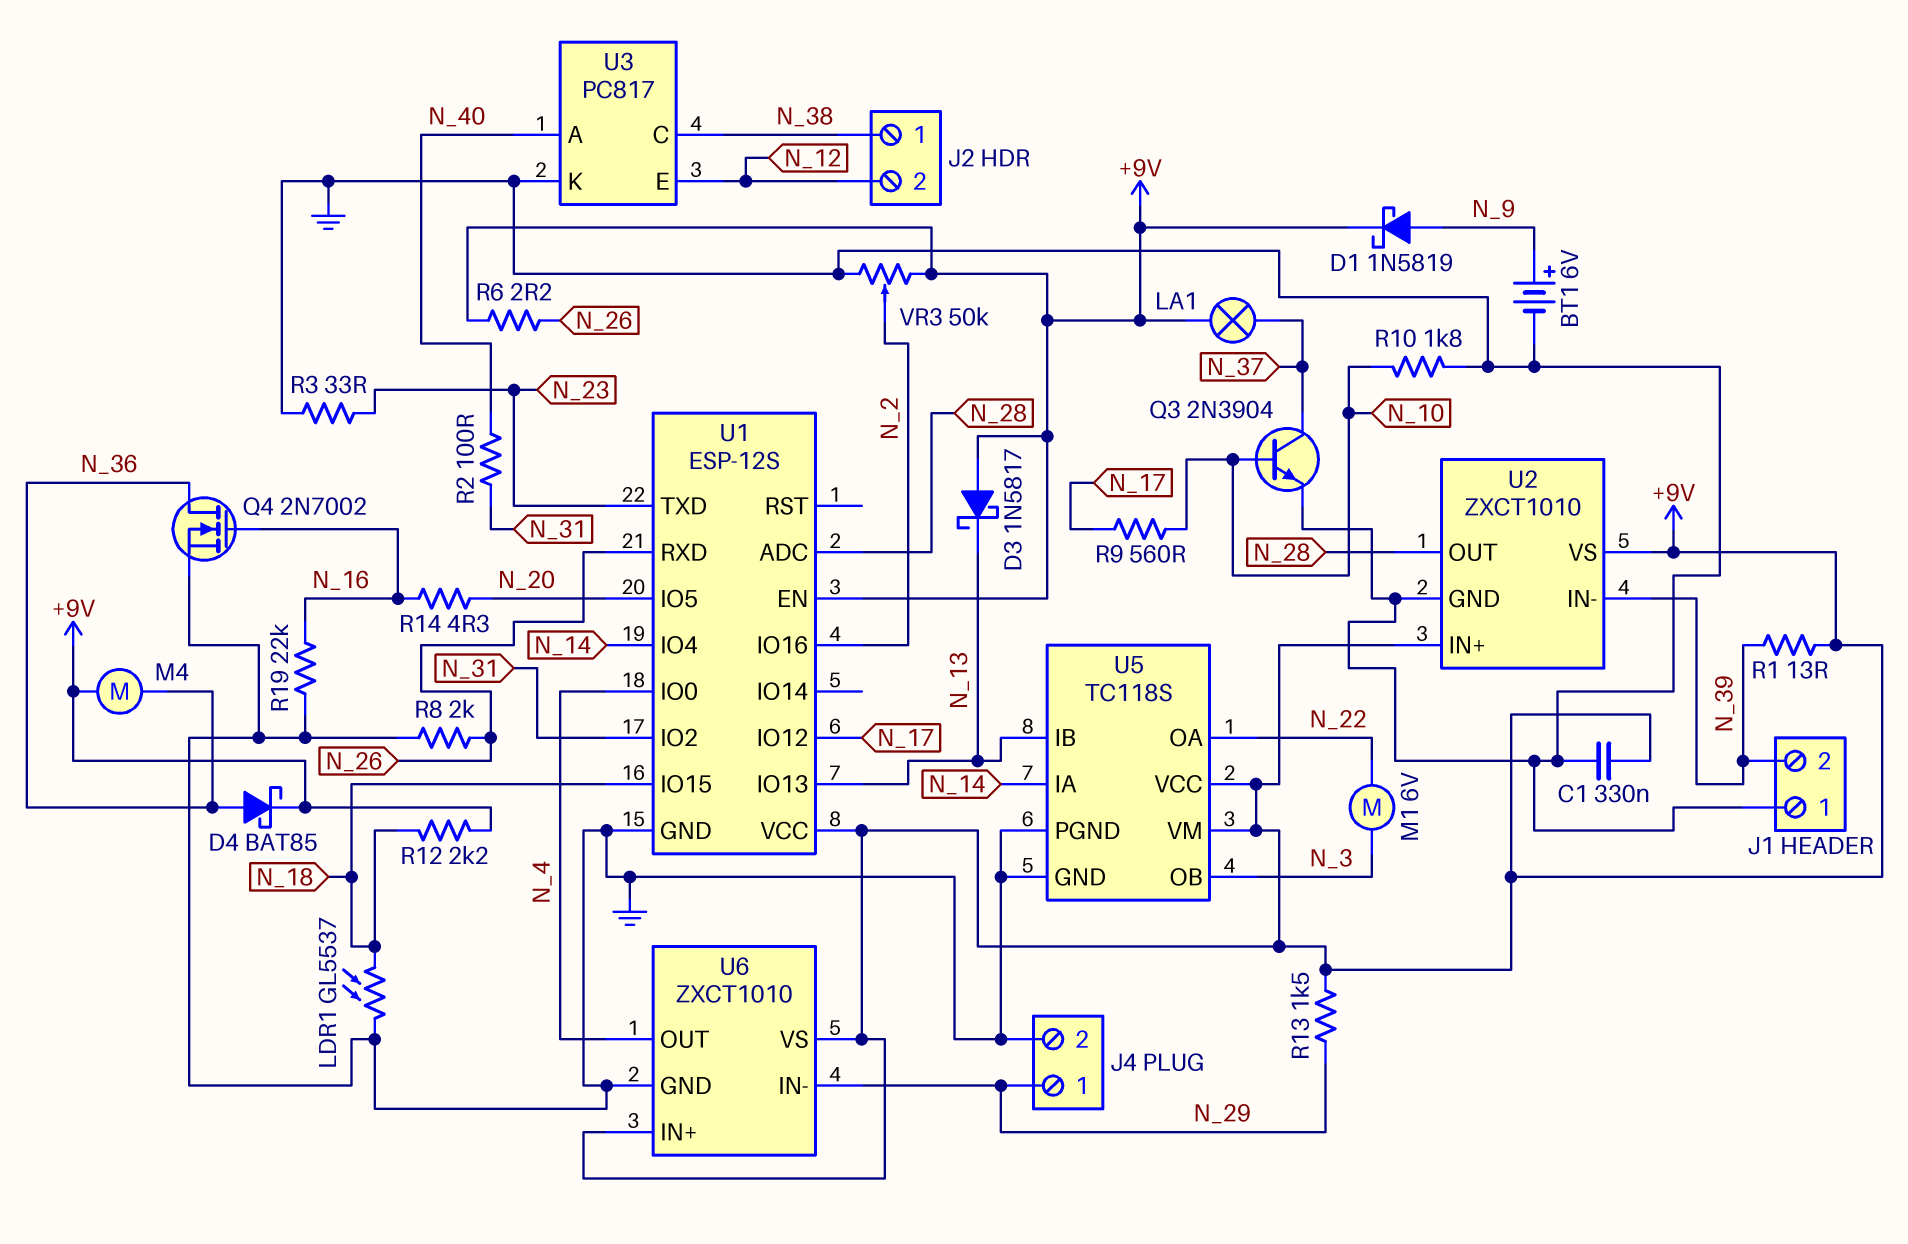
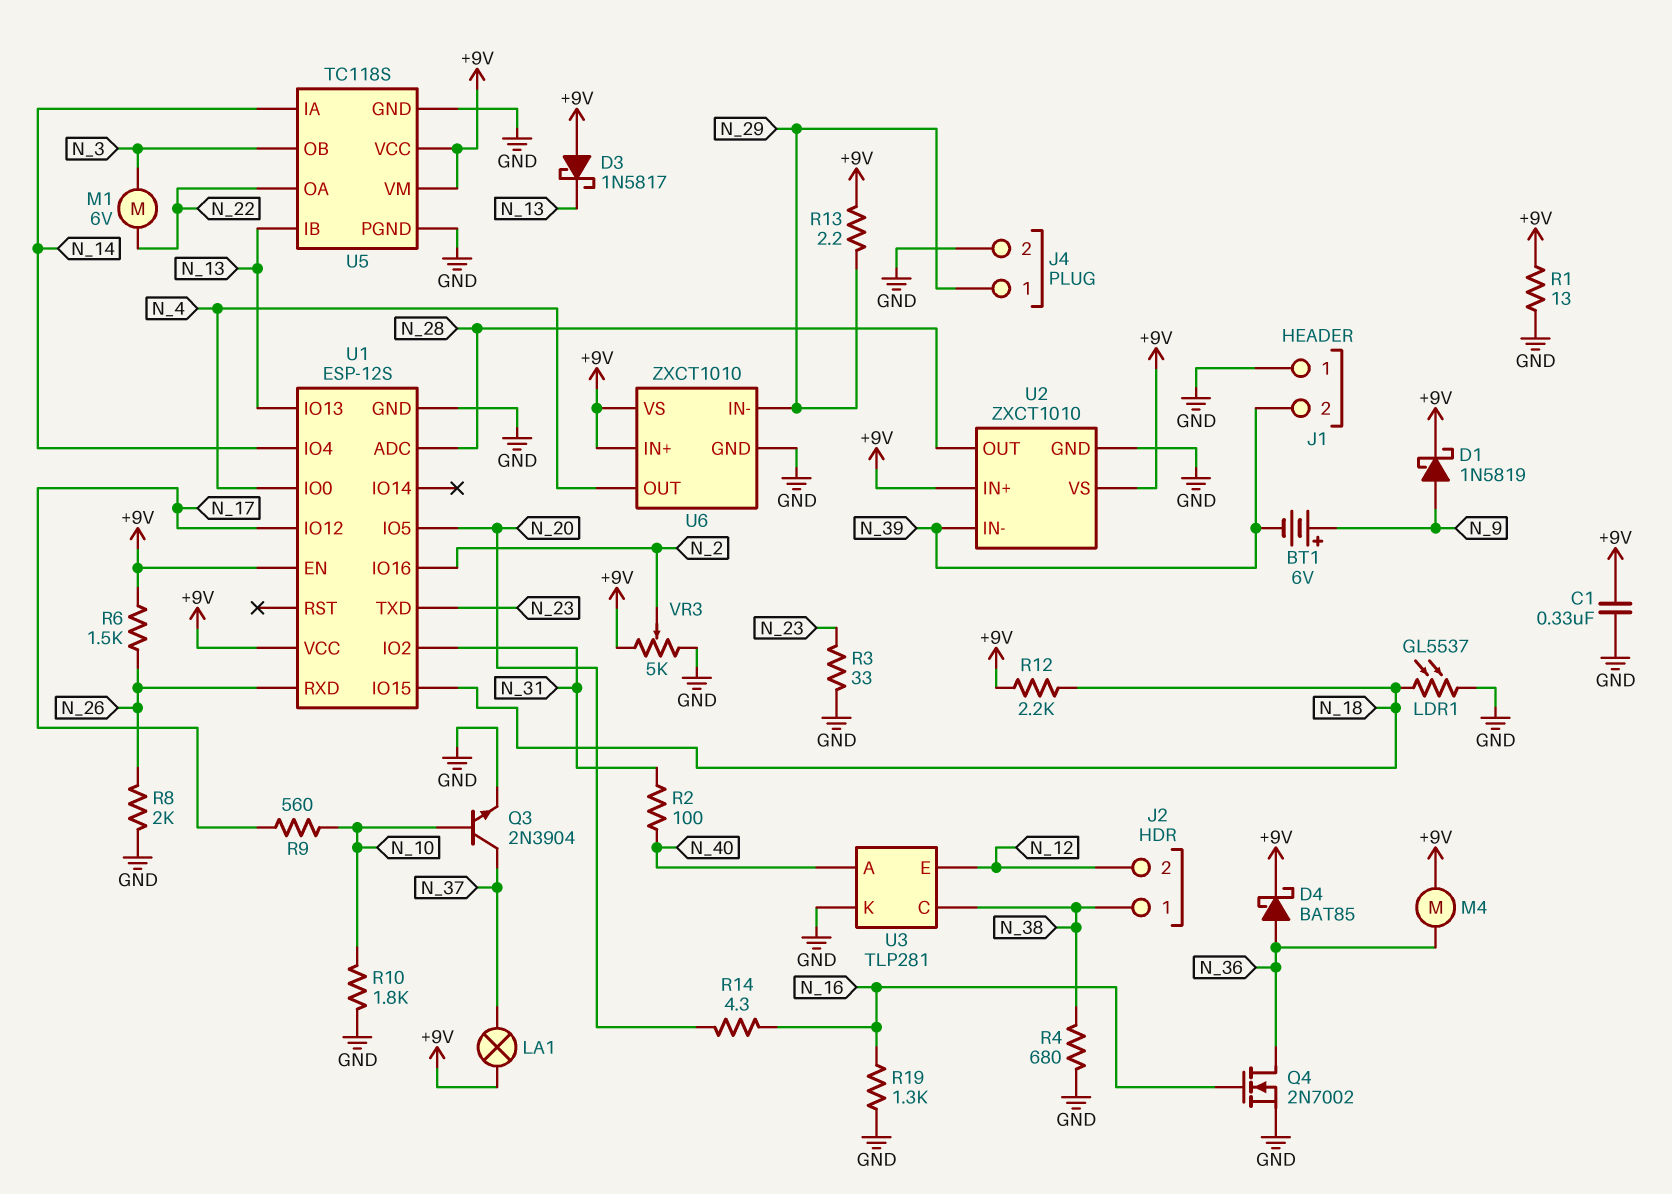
BT1: 6V (plus N_9, minus GND) -> 6V (plus N_9, minus N_39)
R1: 13 (+9V, N_39) -> 13 (+9V, GND)
R4: none -> 680 (GND, N_38)
R6: 2.2 (+9V, N_26) -> 1.5k (+9V, N_26)
R13: 1.5k (+9V, N_29) -> 2.2 (+9V, N_29)
R19: 22k (GND, N_16) -> 1.3k (GND, N_16)
U3: PC817 -> TLP281
VR3: 50k (+9V, GND, wiper N_2) -> 5k (+9V, GND, wiper N_2)

